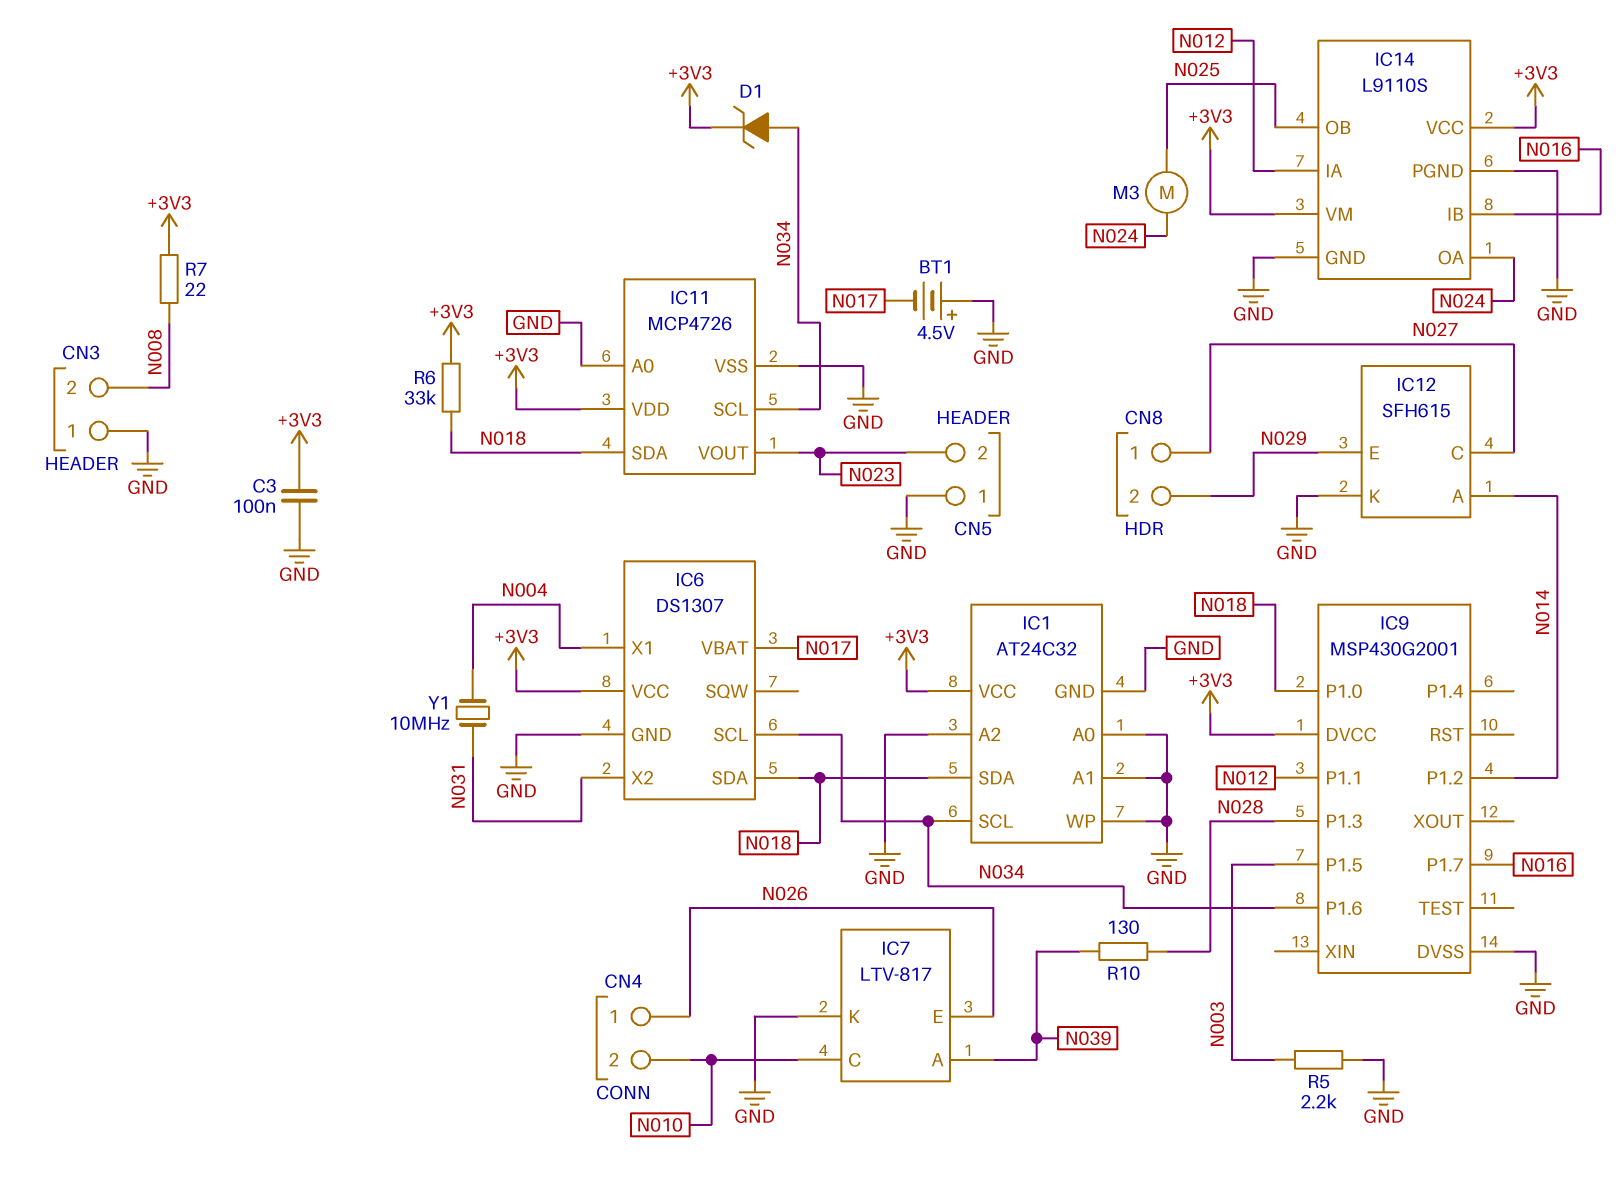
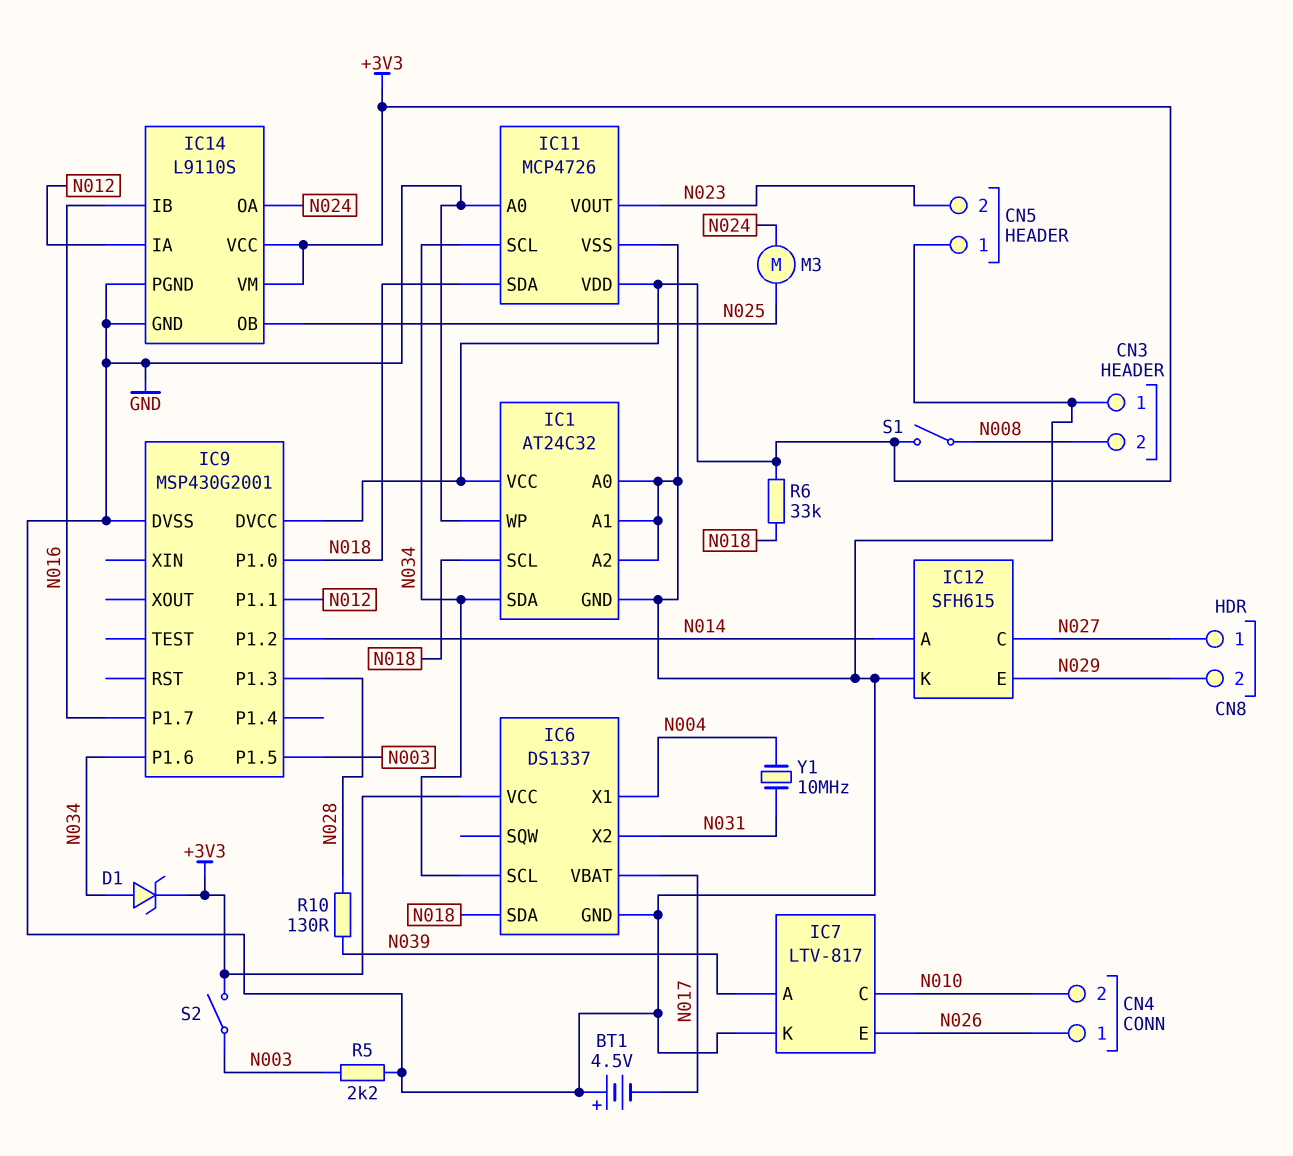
C3: 100nF (+3V3, GND) -> none
IC1 pin SCL: N034 -> N018
IC1 pin SDA: N018 -> N034
IC6: DS1307 -> DS1337
R7: 22 (+3V3, N008) -> none
S1: none -> switch (+3V3, N008)
S2: none -> switch (+3V3, N003)

